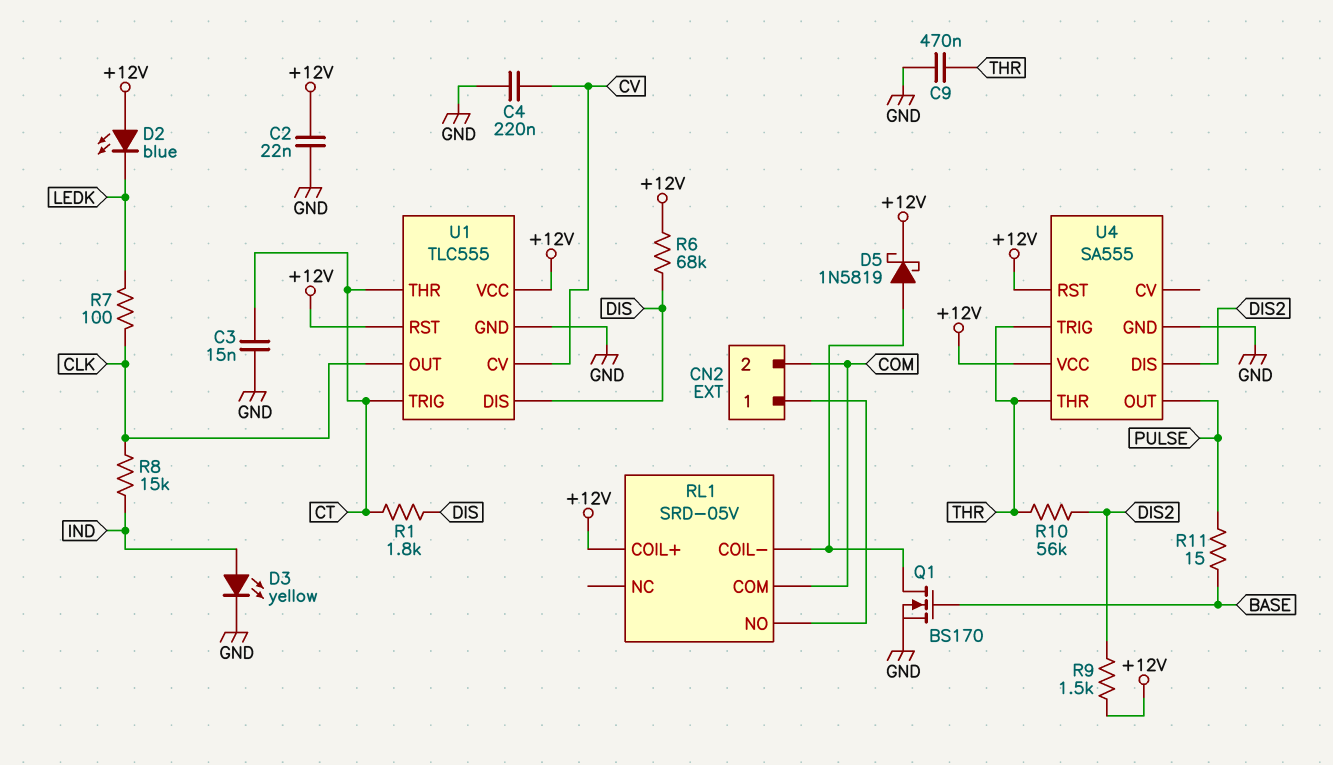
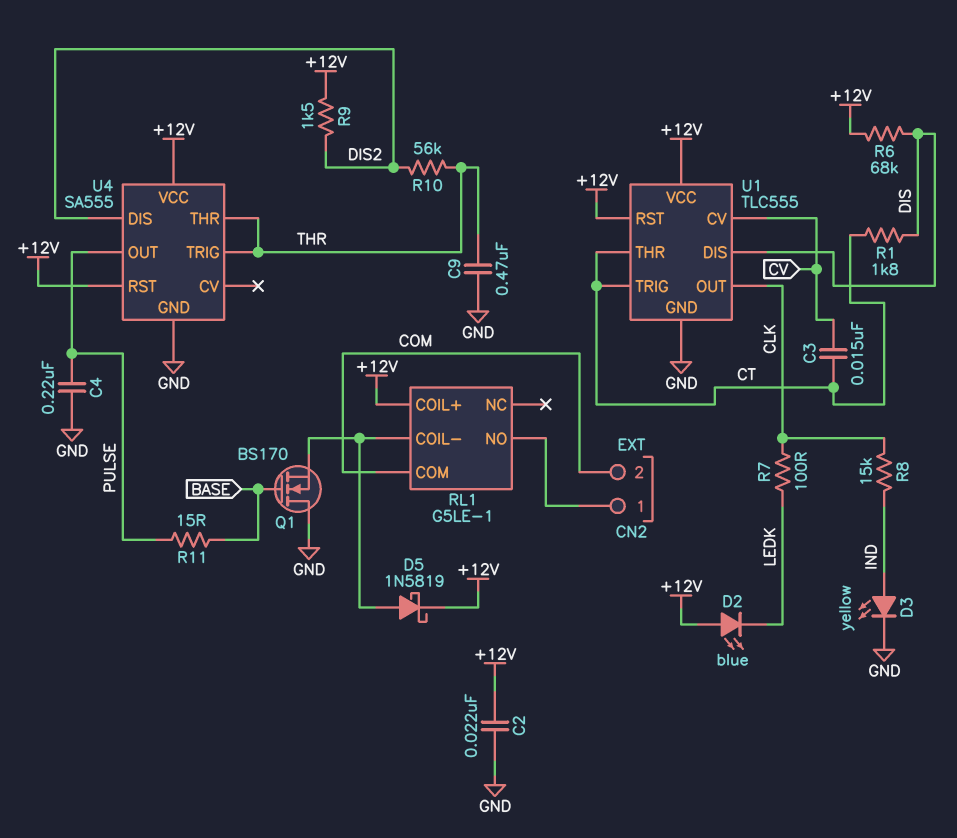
C3: 15nF (CT, GND) -> 15nF (CT, CV)
C4: 220nF (CV, GND) -> 220nF (GND, PULSE)
Q1: NMOS BS170 (G BASE, D RL1/COIL-, S GND) -> NMOS BS170 (G BASE, D GND, S RL1/COIL-)
RL1: SRD-05V -> G5LE-1

